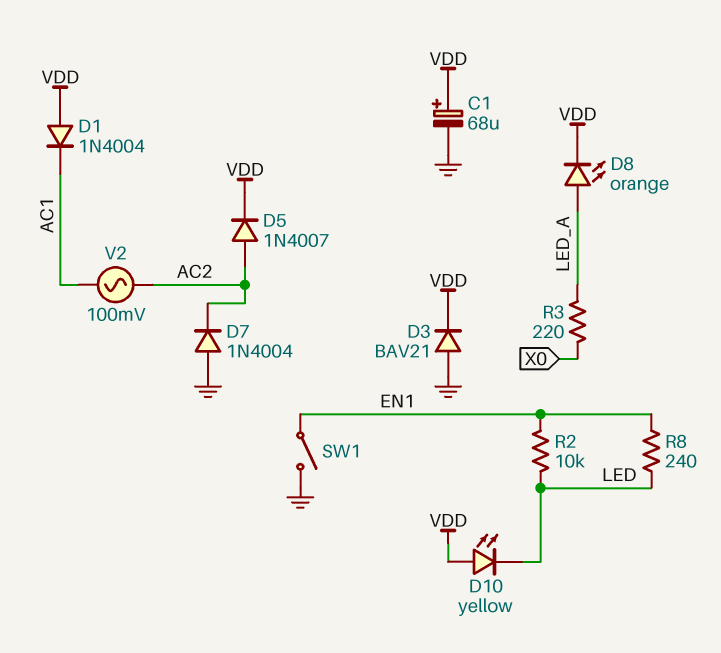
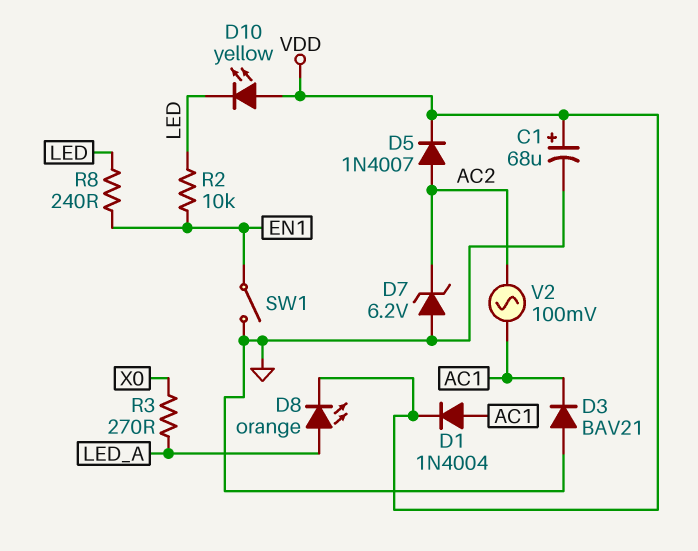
D1: diode 1N4004 (A VDD, K AC1) -> diode 1N4004 (A AC1, K VDD)
D3: diode BAV21 (A GND, K VDD) -> diode BAV21 (A GND, K AC1)
D7: diode 1N4004 (A GND, K AC2) -> zener 6.2V (A GND, K AC2)
R3: 220 (LED_A, X0) -> 270 (LED_A, X0)

